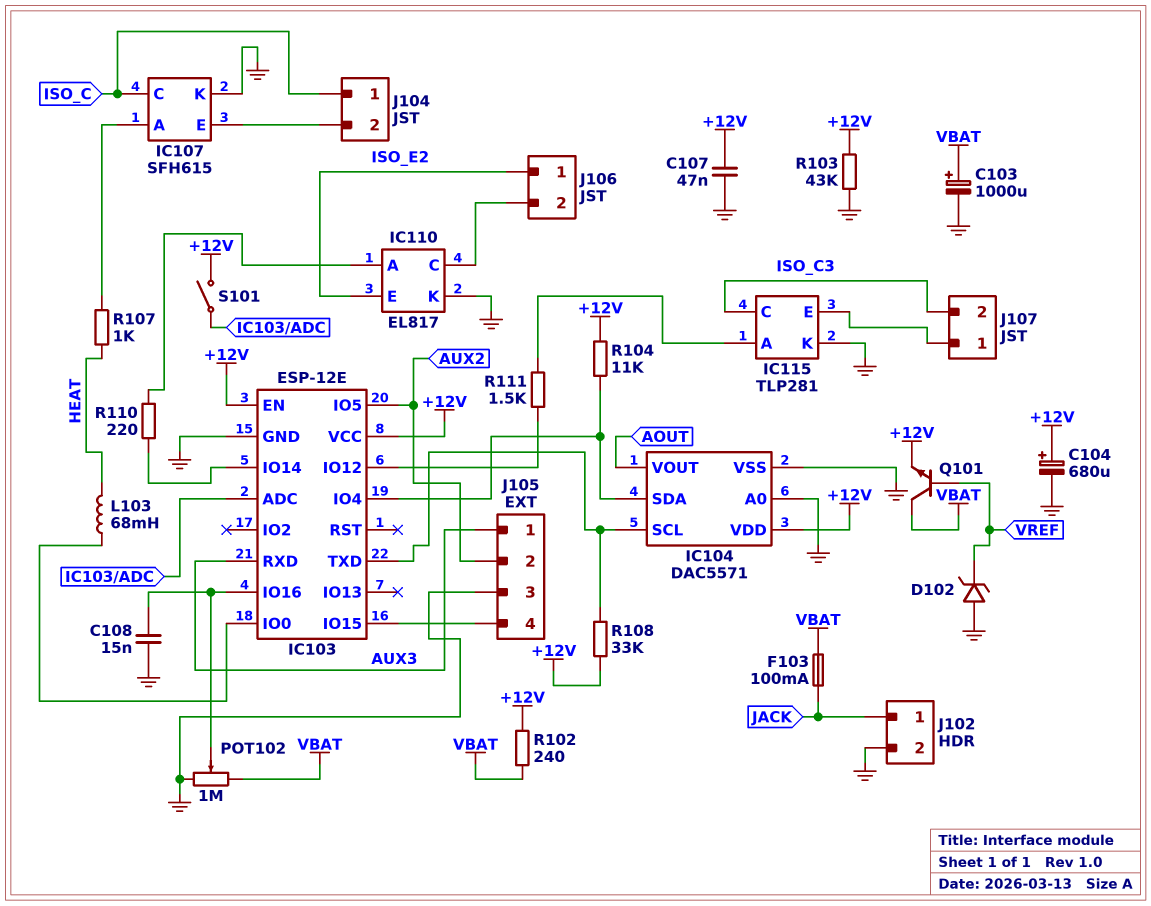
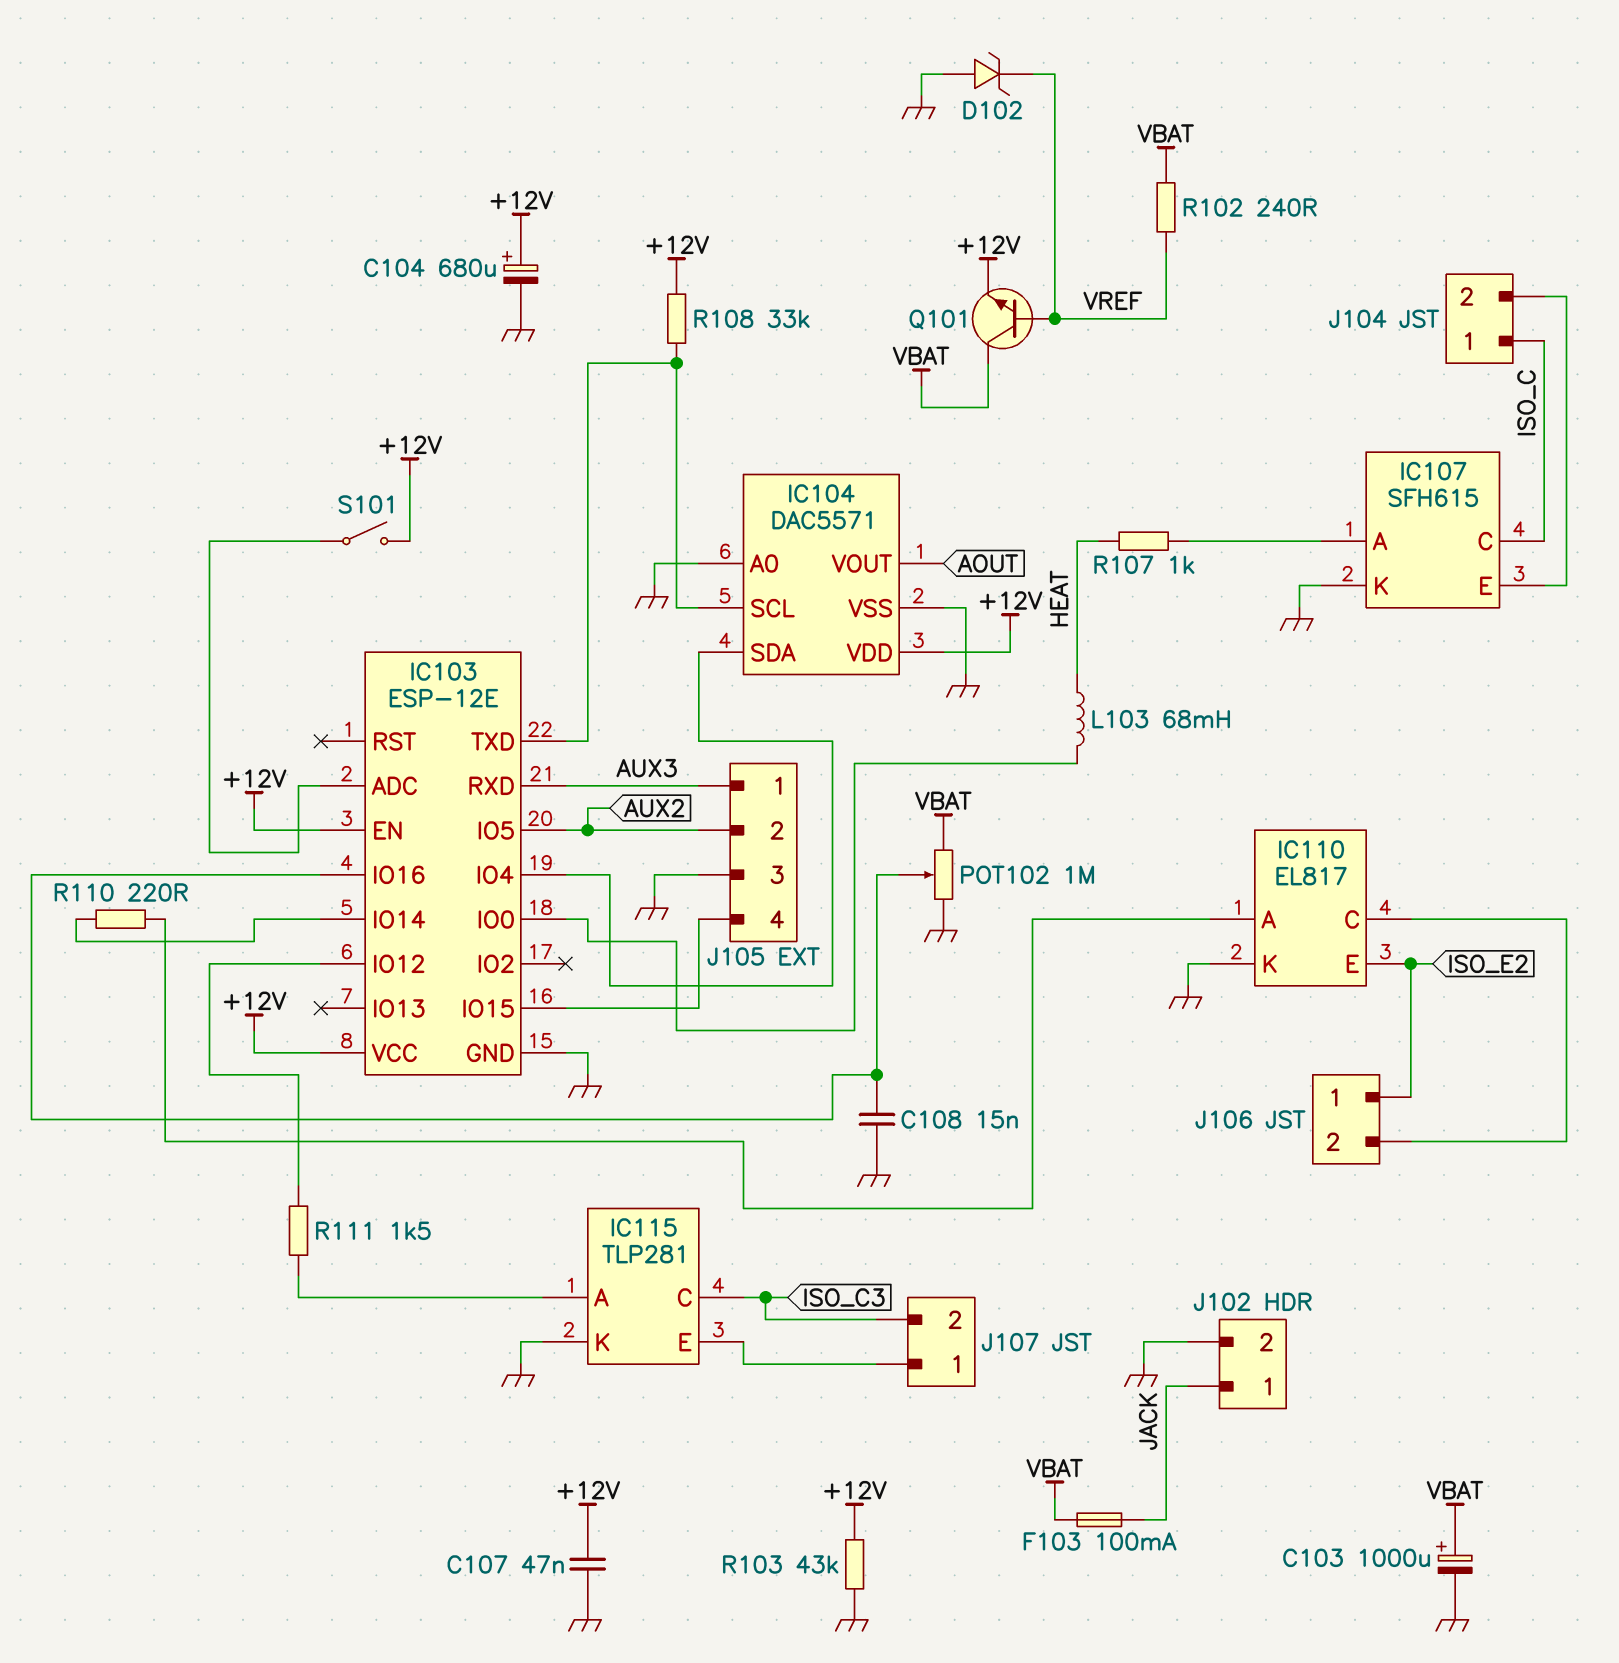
R102: 240 (+12V, VBAT) -> 240 (VBAT, VREF)
R104: 11k (+12V, IC103/IO4) -> none

